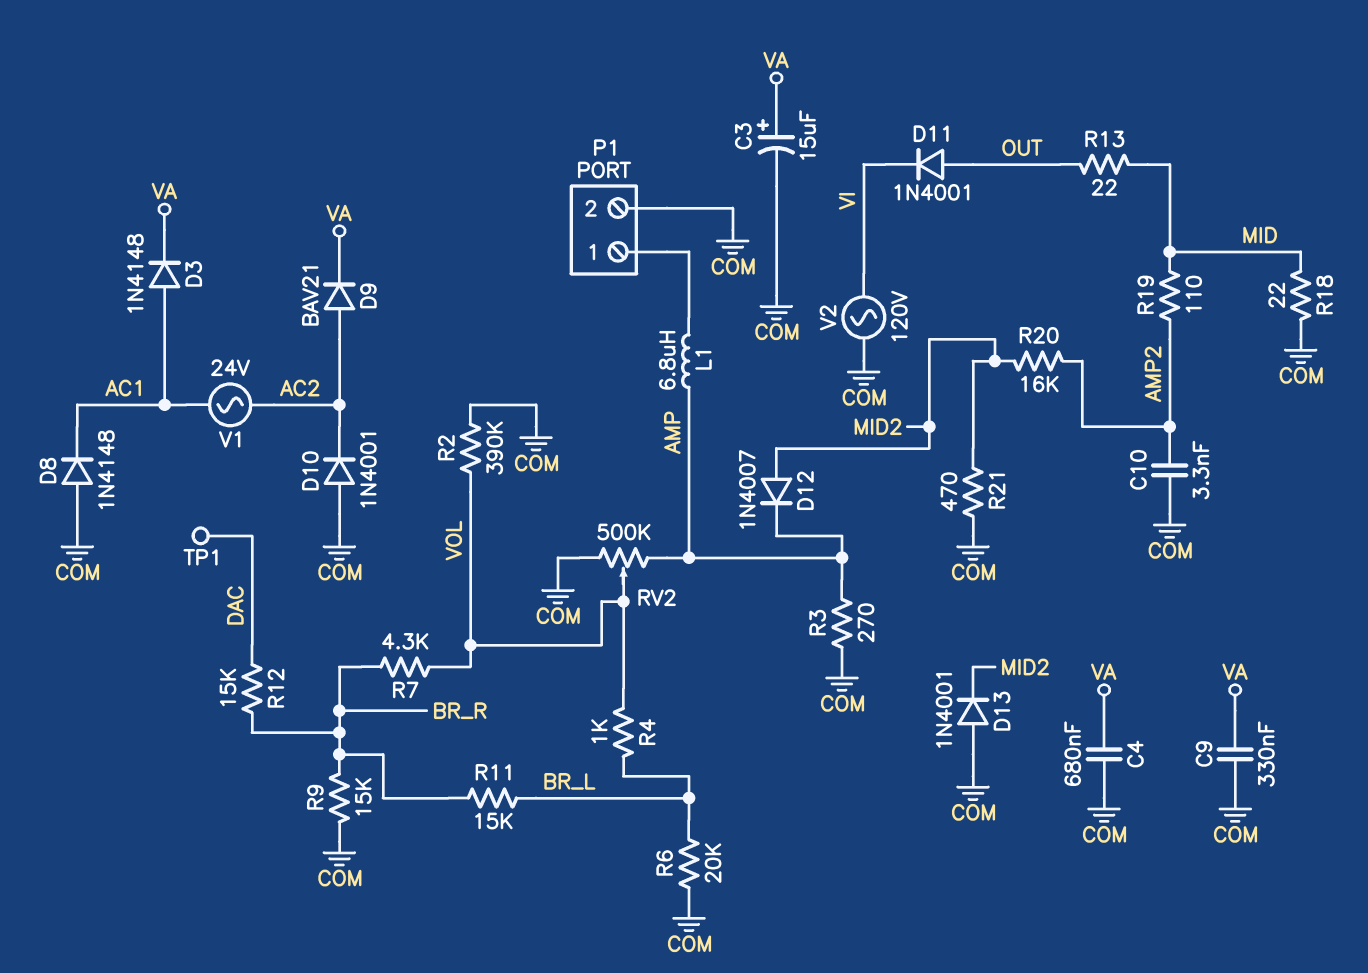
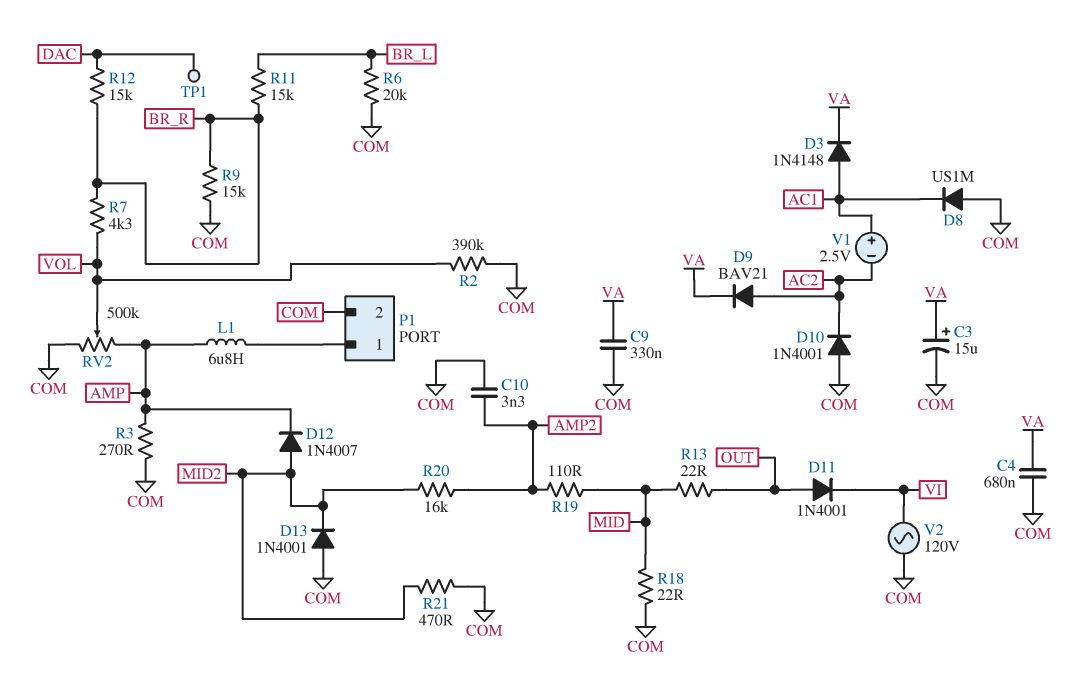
D8: diode 1N4148 (A COM, K AC1) -> diode US1M (A COM, K AC1)
R4: 1k (BR_L, VOL) -> none
V1: AC 24V (AC1, AC2) -> 2.5V (plus AC1, minus AC2)

